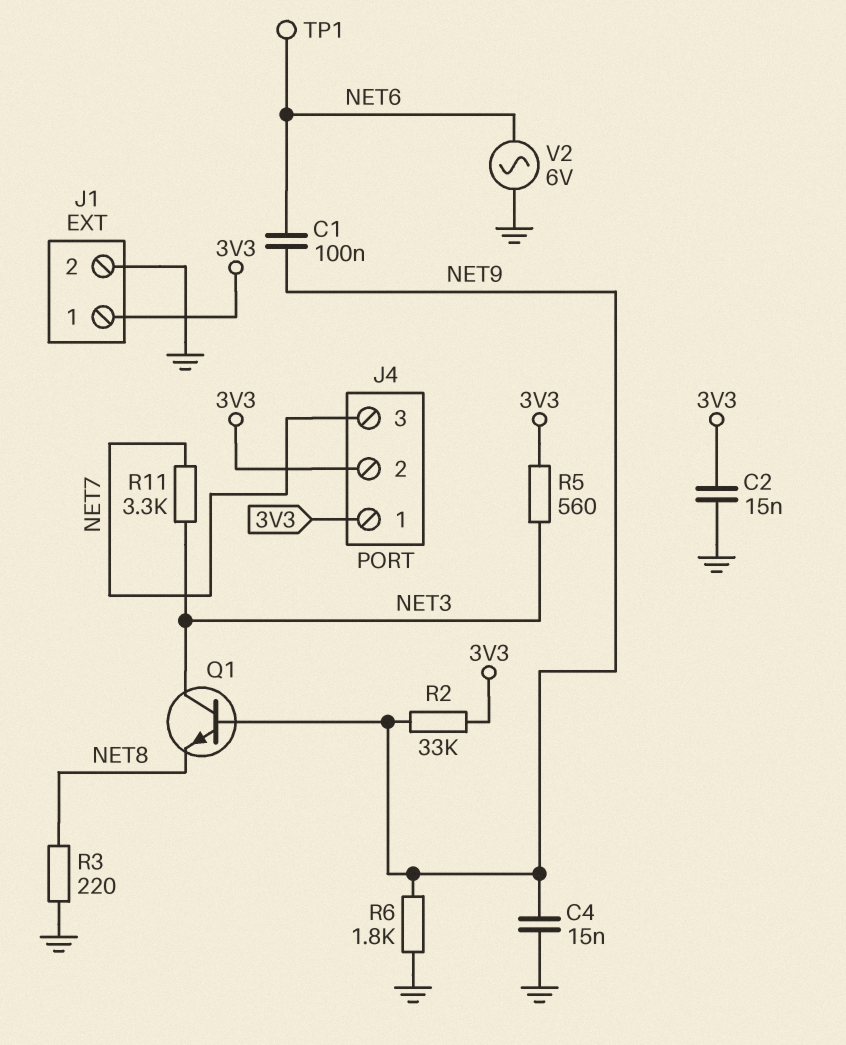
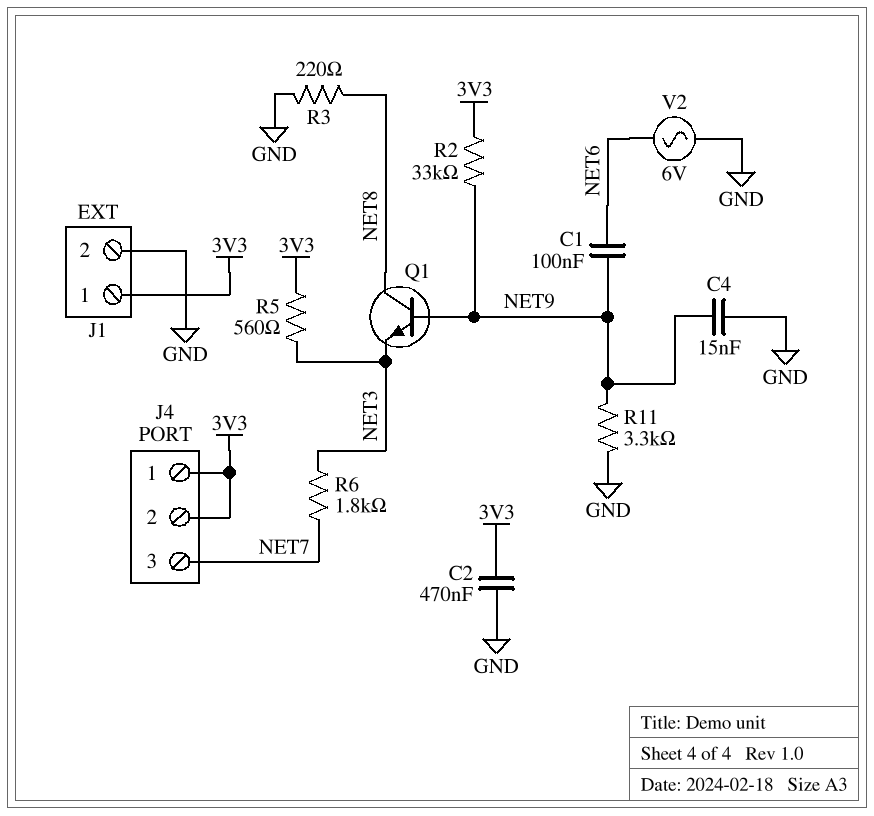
C2: 15nF (3V3, GND) -> 470nF (3V3, GND)
Q1: NPN (B NET9, C NET3, E NET8) -> NPN (B NET9, C NET8, E NET3)
R6: 1.8k (GND, NET9) -> 1.8k (NET3, NET7)
R11: 3.3k (NET3, NET7) -> 3.3k (GND, NET9)
TP1: test point (NET6) -> none

